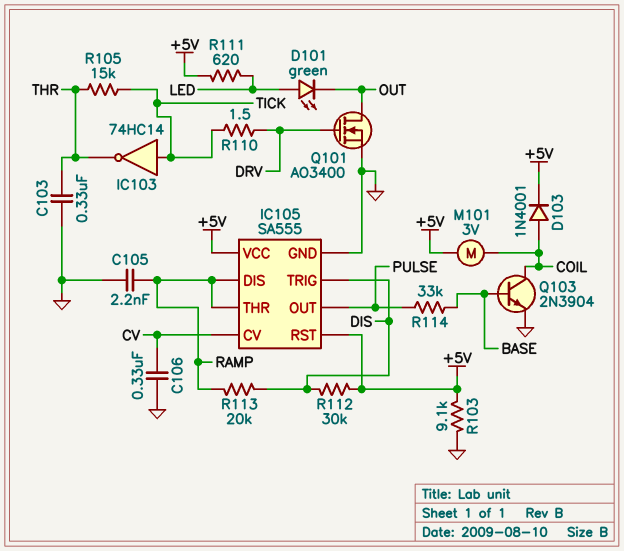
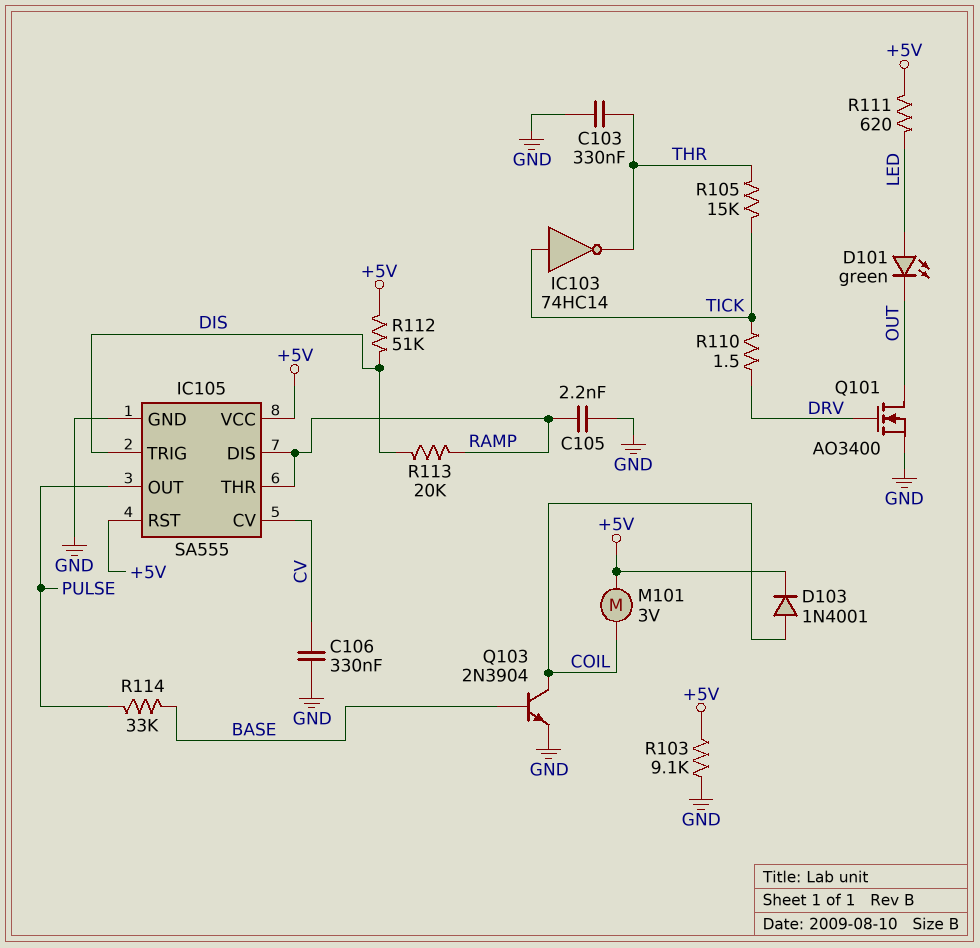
R112: 30k (+5V, DIS) -> 51k (+5V, DIS)

